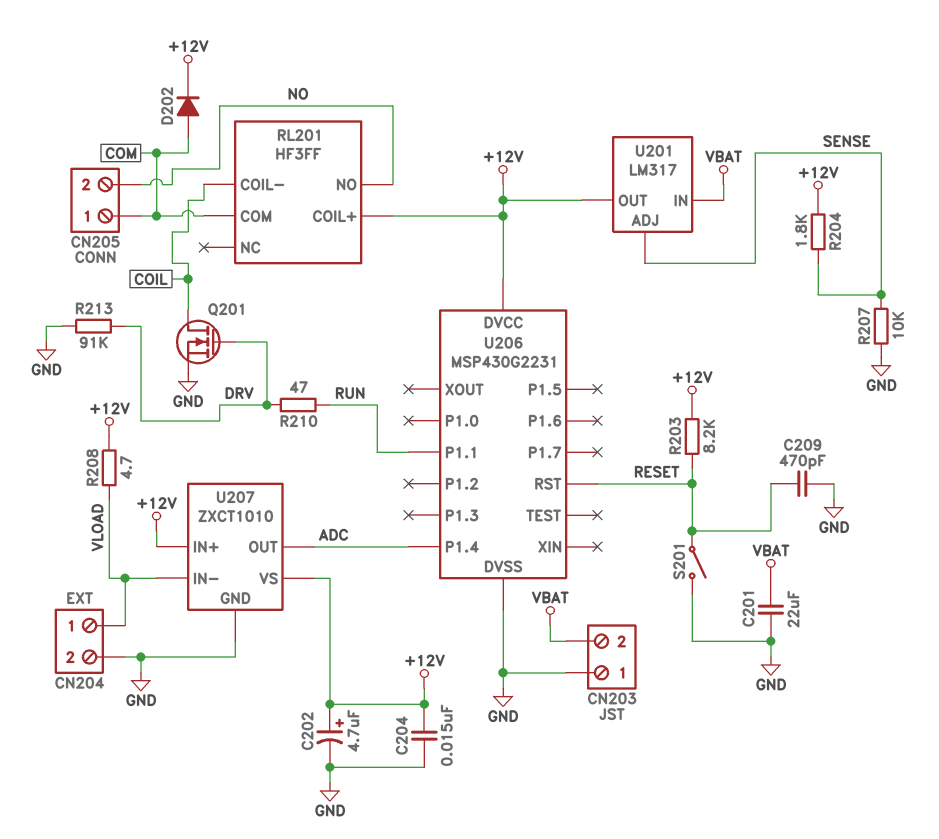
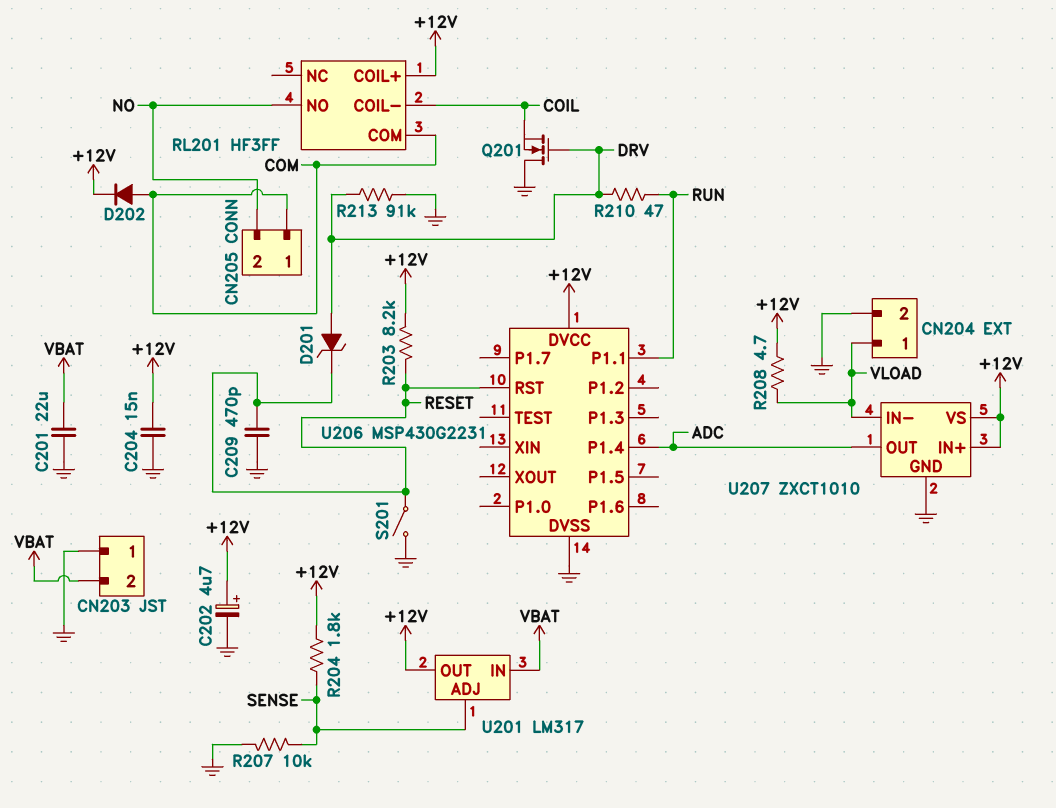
D201: none -> zener (A DRV, K RESET)
Q201: NMOS (G DRV, D COIL, S GND) -> NMOS (G DRV, D GND, S COIL)

